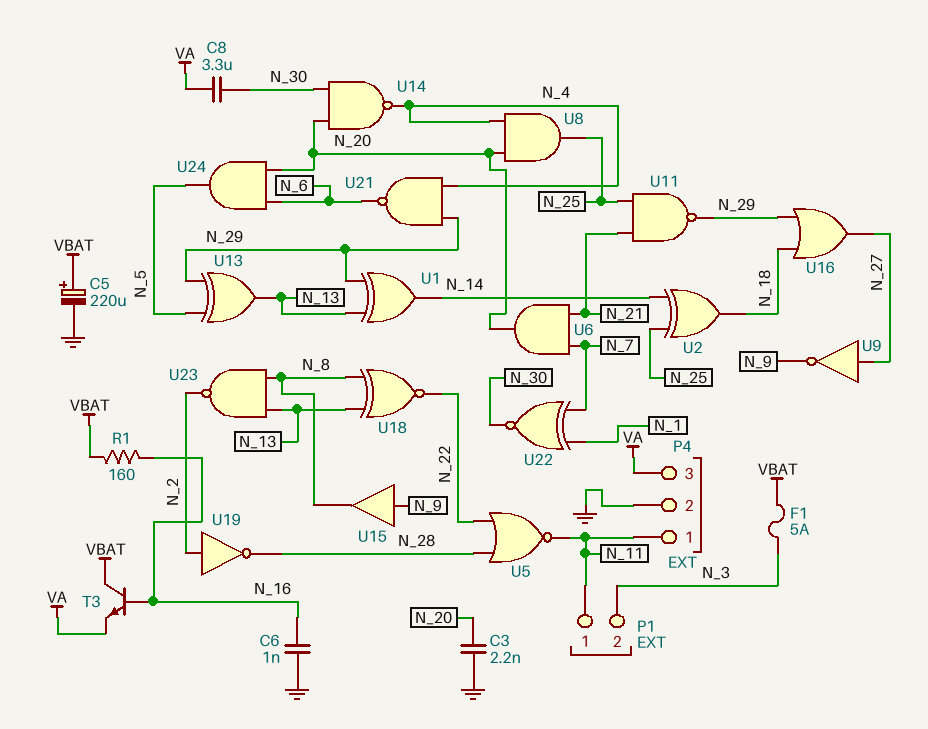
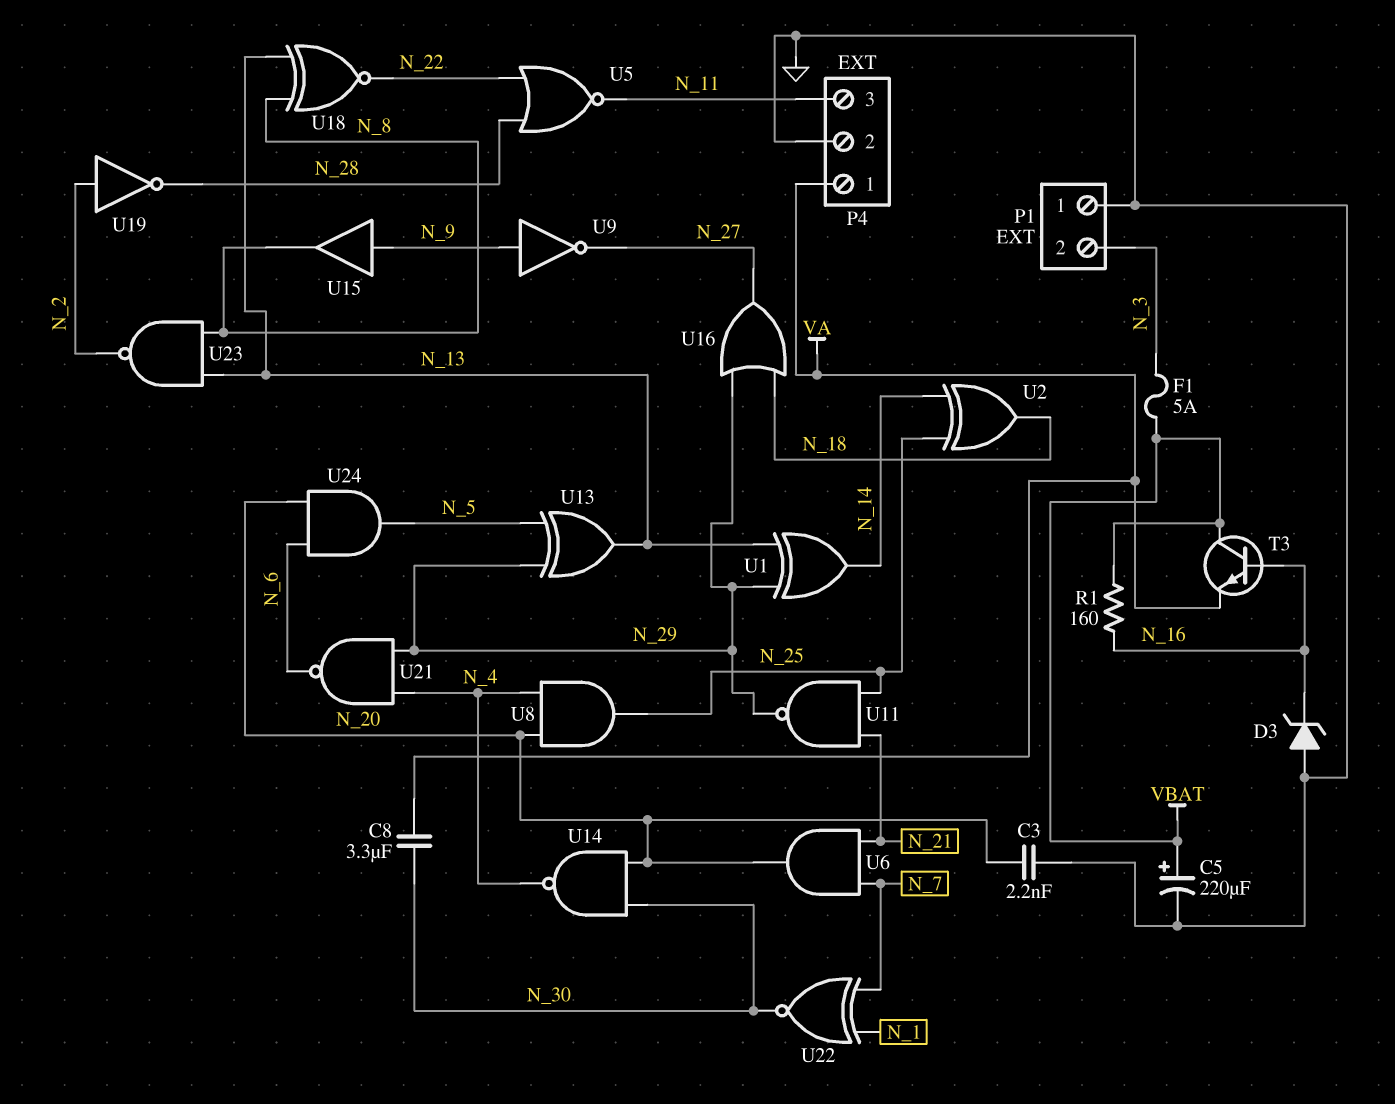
C6: 1nF (GND, N_16) -> none
D3: none -> zener (A GND, K N_16)
P1 pin 1: N_11 -> GND
P4 pin 1: N_11 -> VA
P4 pin 3: VA -> N_11
U9: NOT (in N_27, out N_9) -> NOT (in N_9, out N_27)

